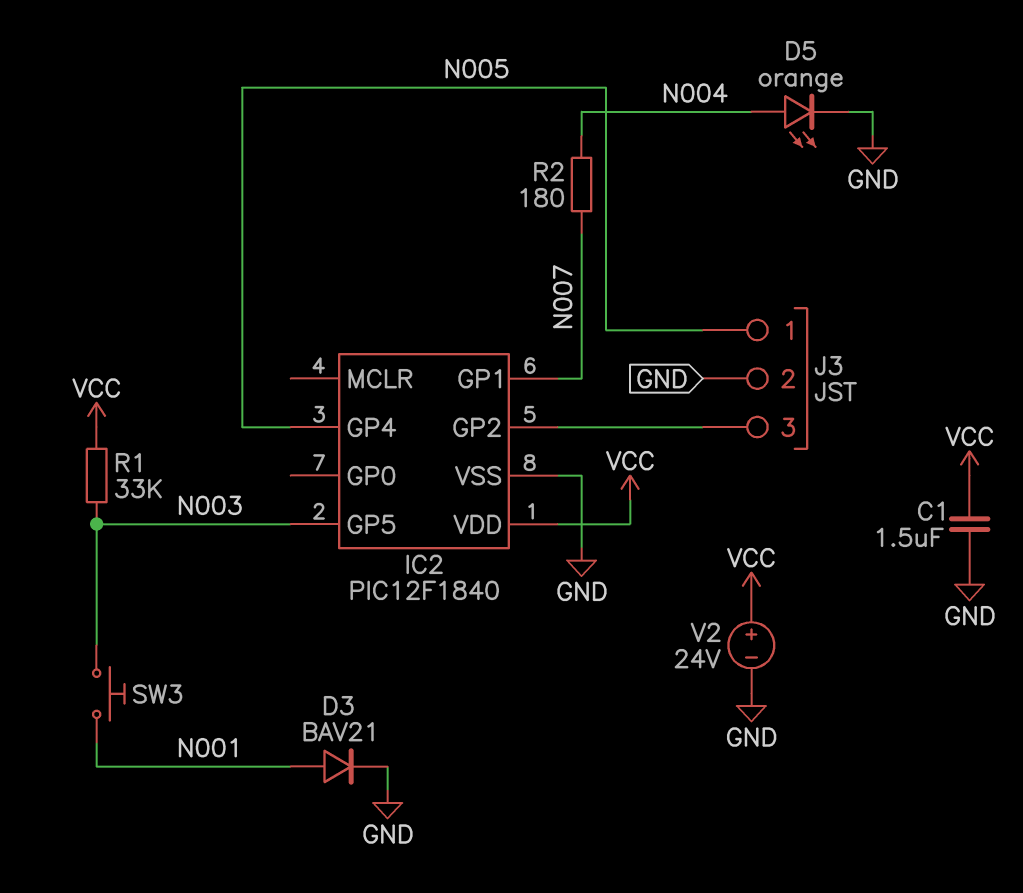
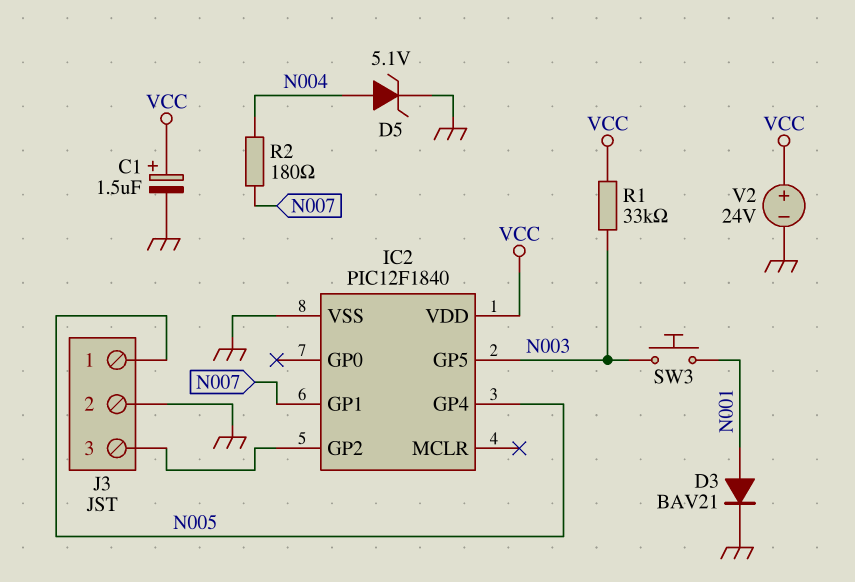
C1: 1.5uF (GND, VCC) -> 1.5uF (plus VCC, minus GND)
D5: LED orange (A N004, K GND) -> zener 5.1V (A N004, K GND)

